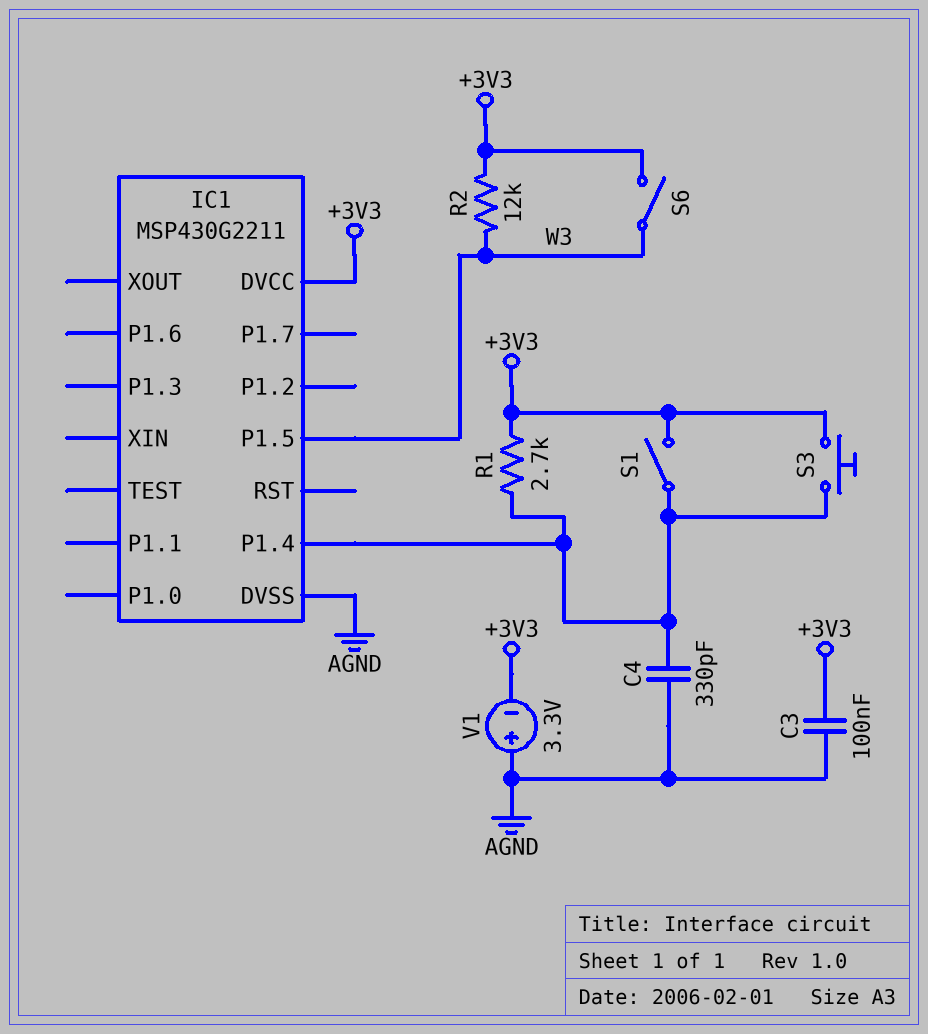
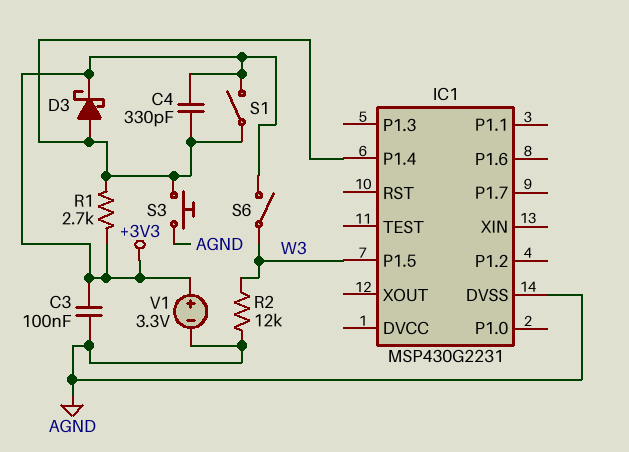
C4: 330pF (AGND, IC1/P1.4) -> 330pF (+3V3, IC1/P1.4)
D3: none -> schottky (A IC1/P1.4, K +3V3)
IC1: MSP430G2211 -> MSP430G2231
IC1 pin DVCC: +3V3 -> none
R2: 12k (+3V3, W3) -> 12k (AGND, W3)
S3: button (+3V3, IC1/P1.4) -> button (AGND, IC1/P1.4)
V1: 3.3V (plus AGND, minus +3V3) -> 3.3V (plus +3V3, minus AGND)

